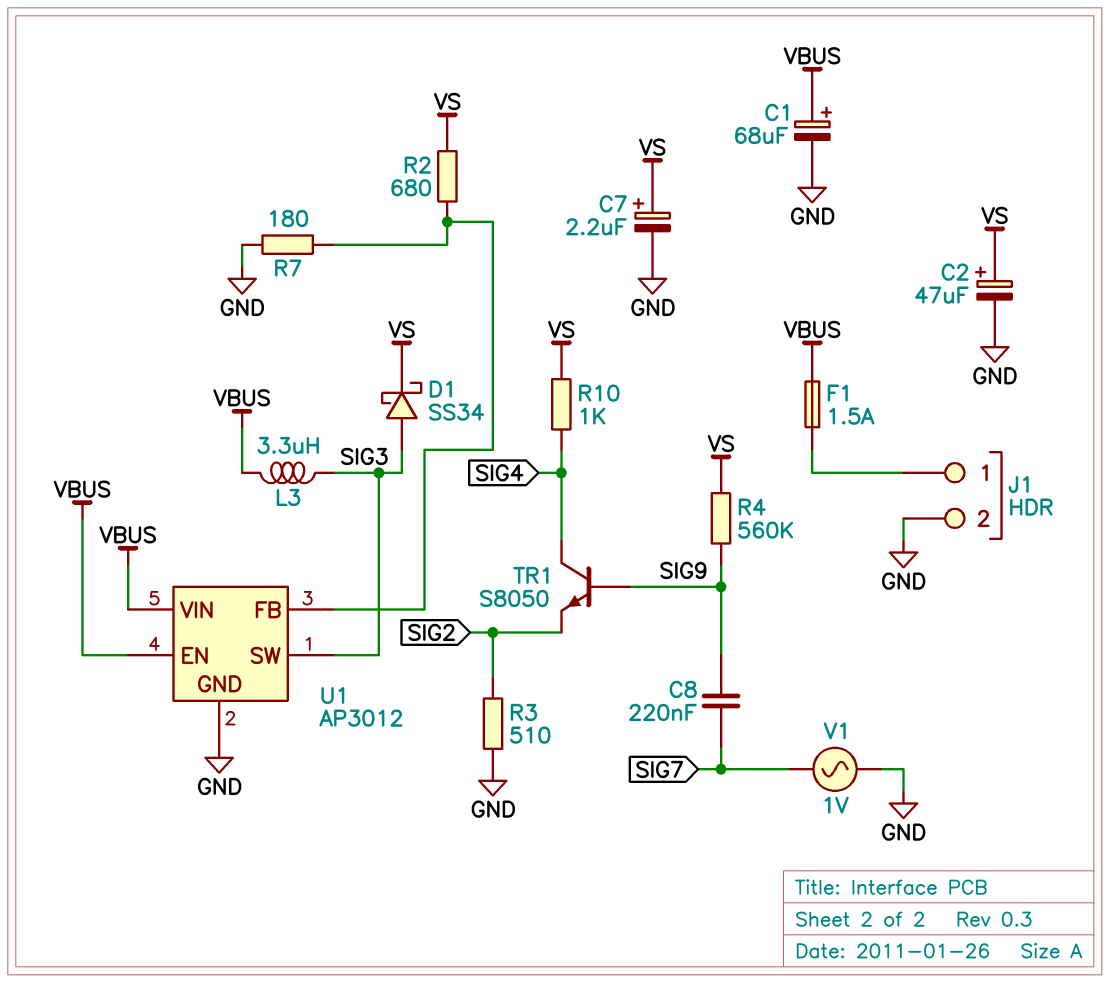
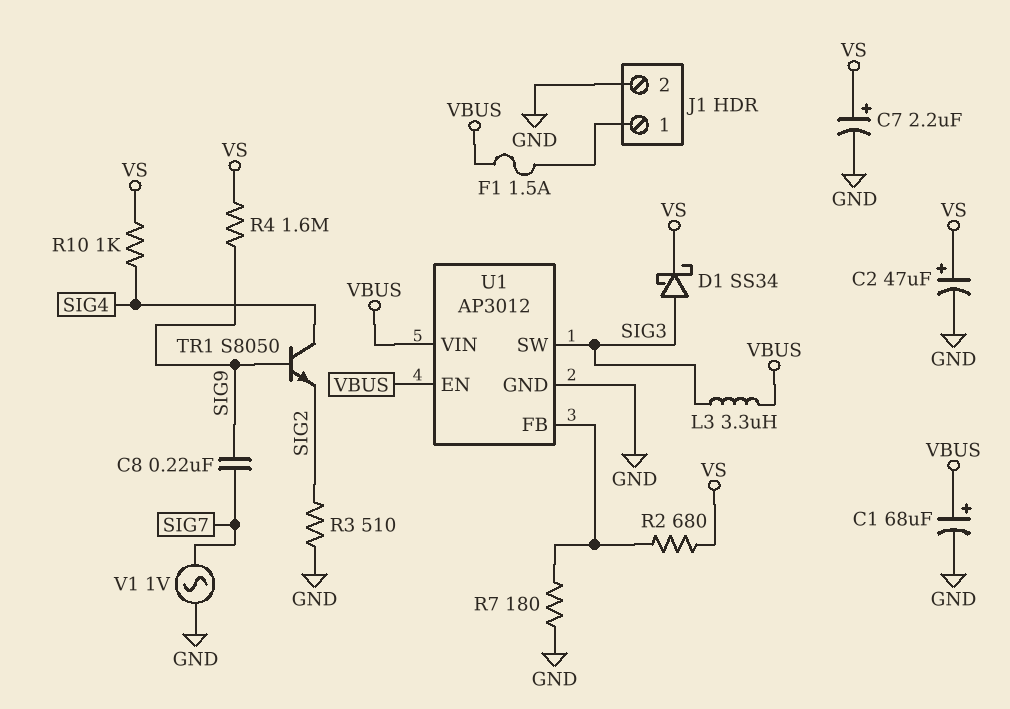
R4: 560k (SIG9, VS) -> 1.6M (SIG9, VS)

